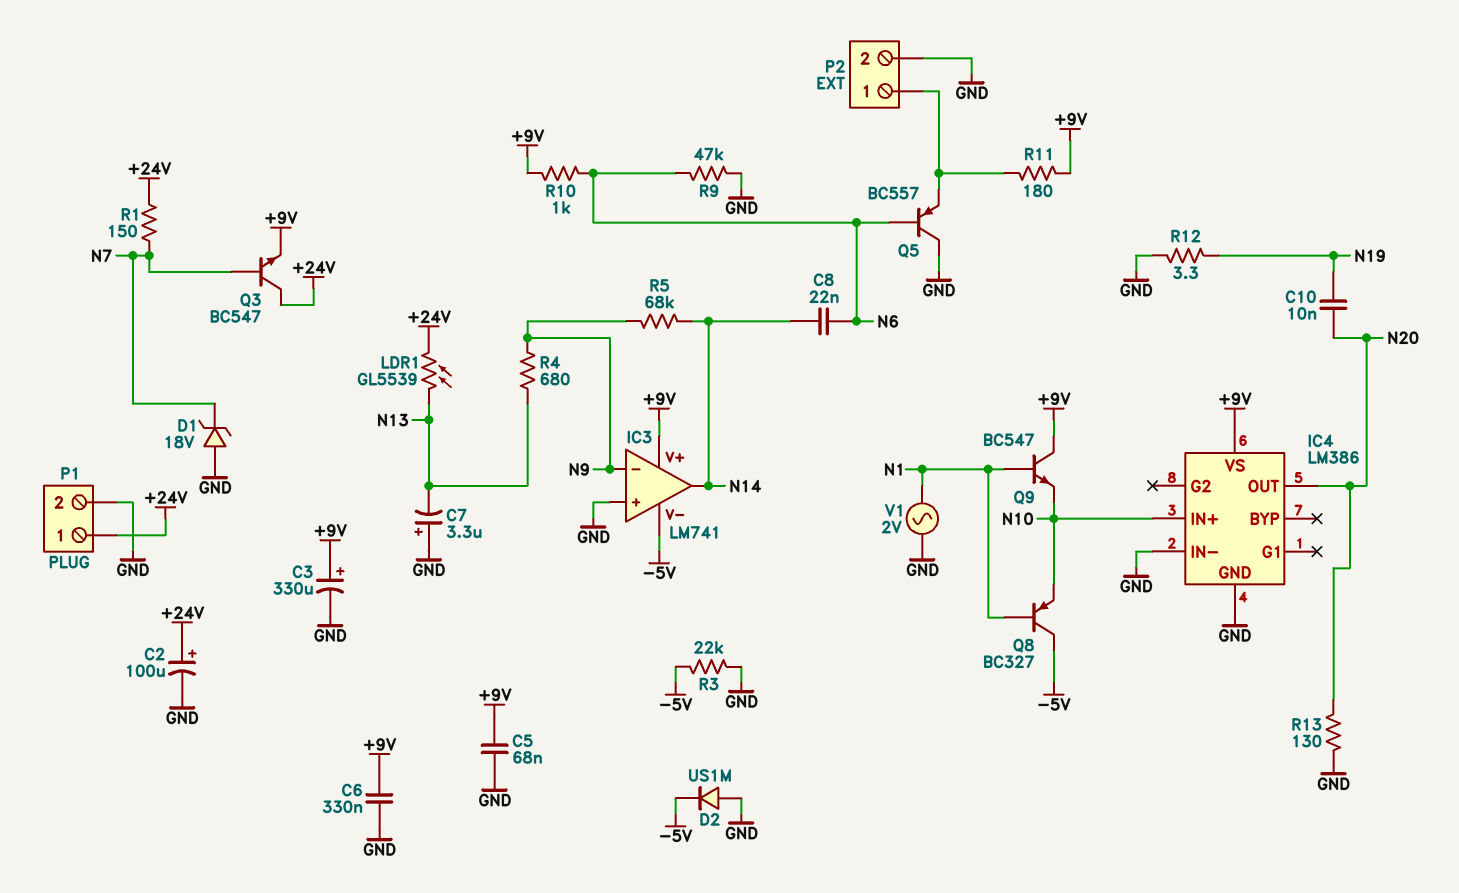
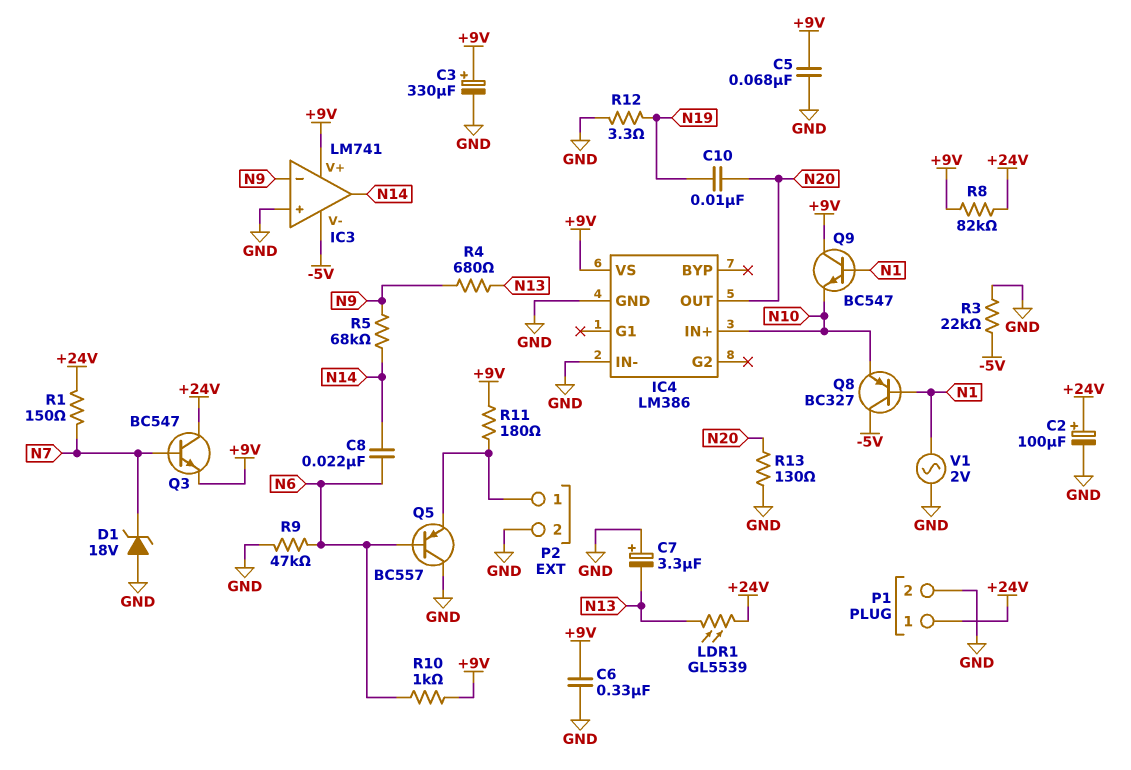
D2: diode US1M (A GND, K -5V) -> none
R8: none -> 82k (+9V, +24V)

